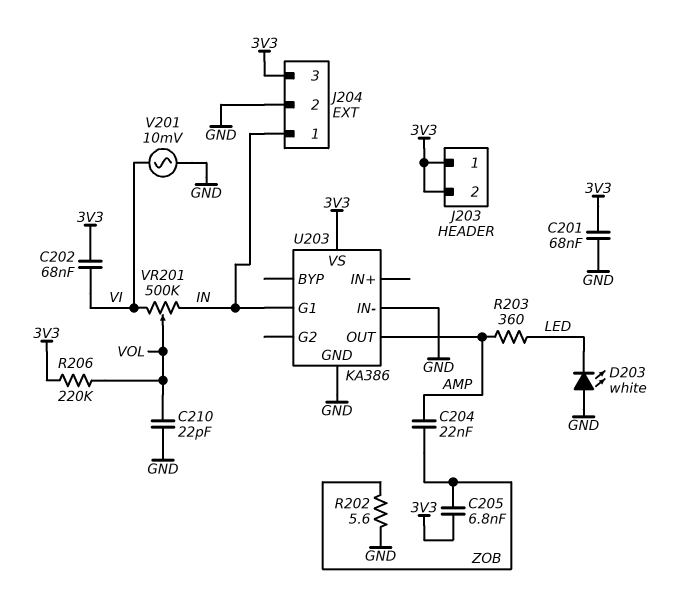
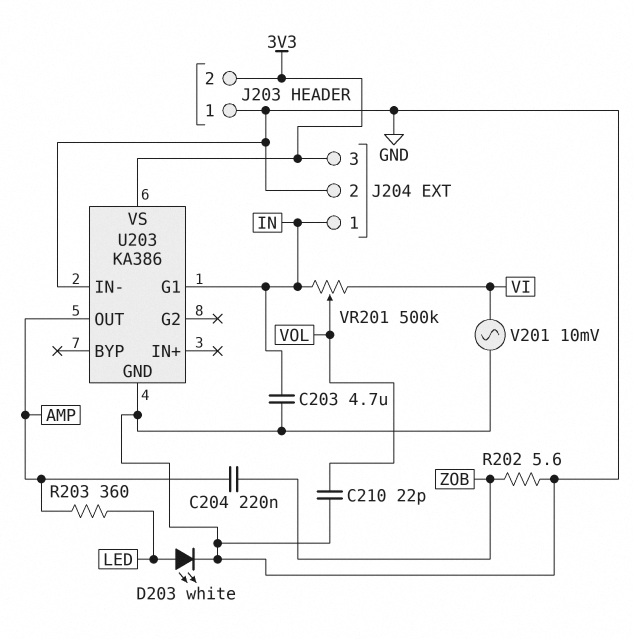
C201: 68nF (3V3, GND) -> none
C202: 68nF (3V3, VI) -> none
C203: none -> 4.7uF (GND, IN)
C204: 22nF (AMP, ZOB) -> 220nF (AMP, ZOB)
C205: 6.8nF (3V3, ZOB) -> none
D203: LED white (A GND, K LED) -> LED white (A LED, K GND)
J203 pin 1: 3V3 -> GND
R206: 220k (3V3, VOL) -> none

